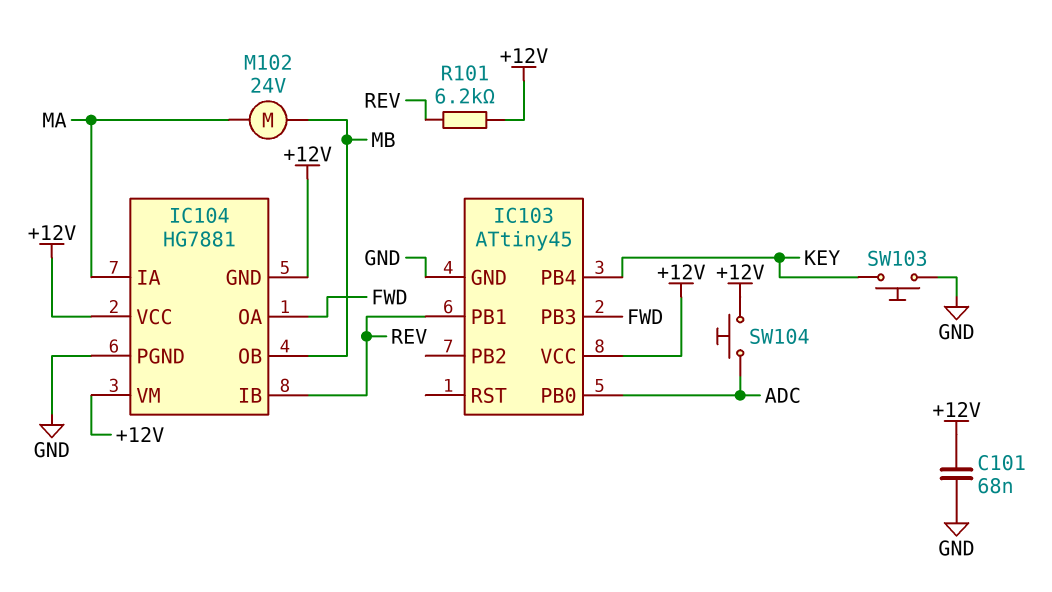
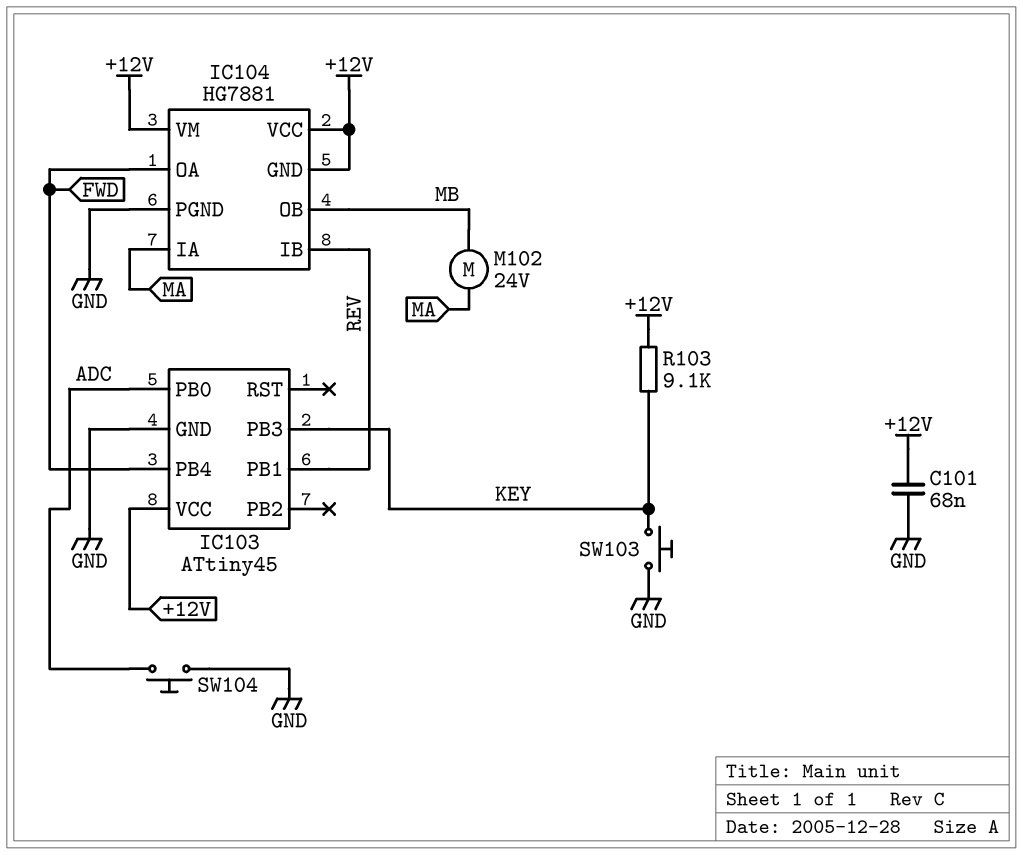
IC103 pin PB3: FWD -> KEY
IC103 pin PB4: KEY -> FWD
R101: 6.2k (+12V, REV) -> none
R103: none -> 9.1k (+12V, KEY)
SW104: button (+12V, ADC) -> button (ADC, GND)

